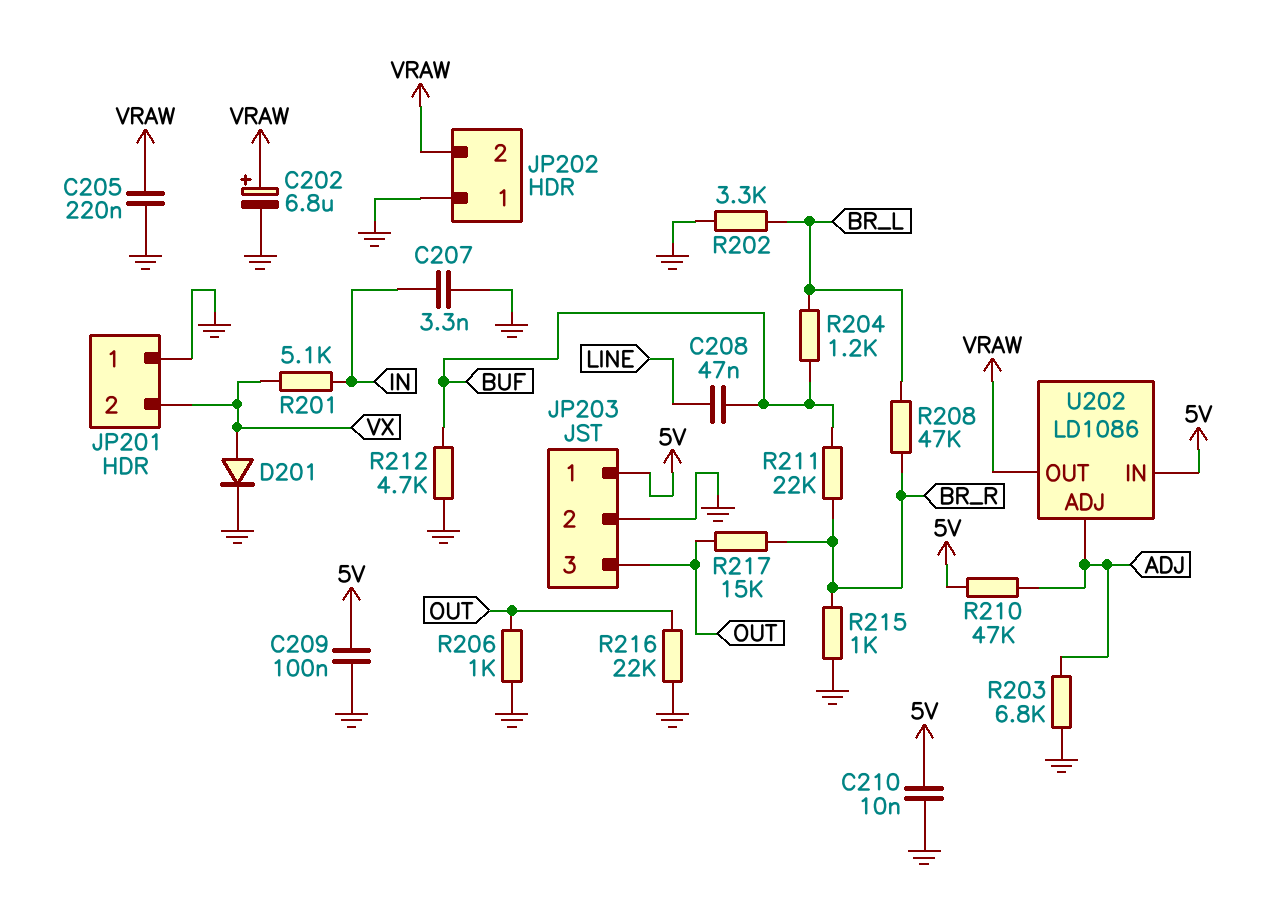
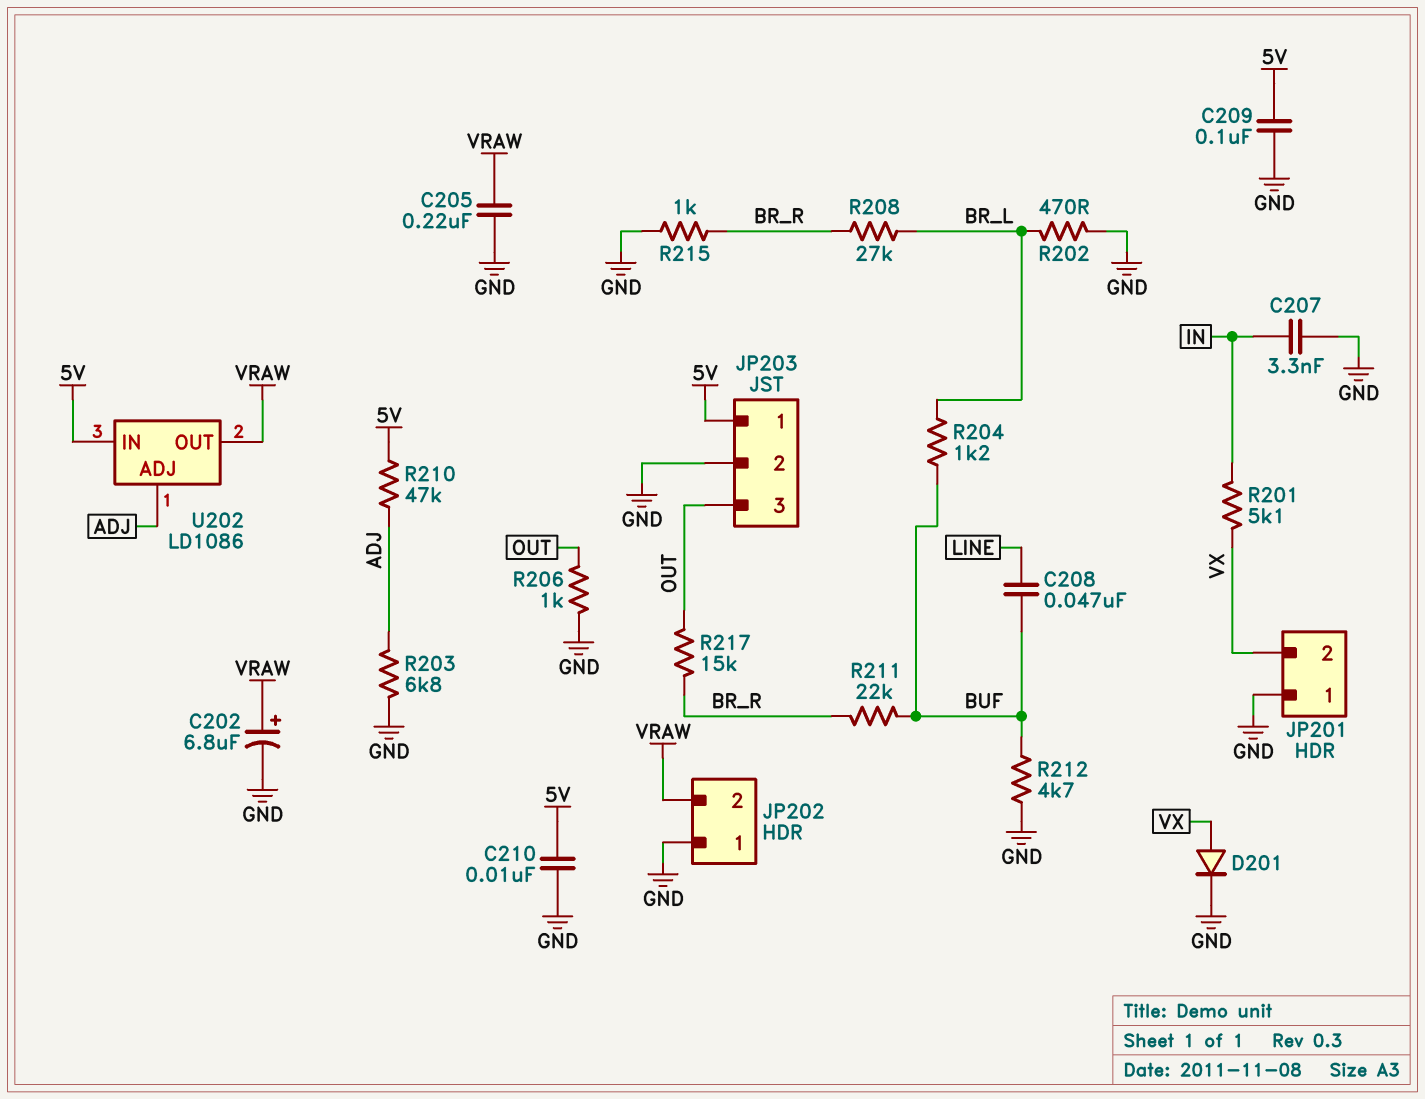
R202: 3.3k (BR_L, GND) -> 470 (BR_L, GND)
R208: 47k (BR_L, BR_R) -> 27k (BR_L, BR_R)
R216: 22k (GND, OUT) -> none

